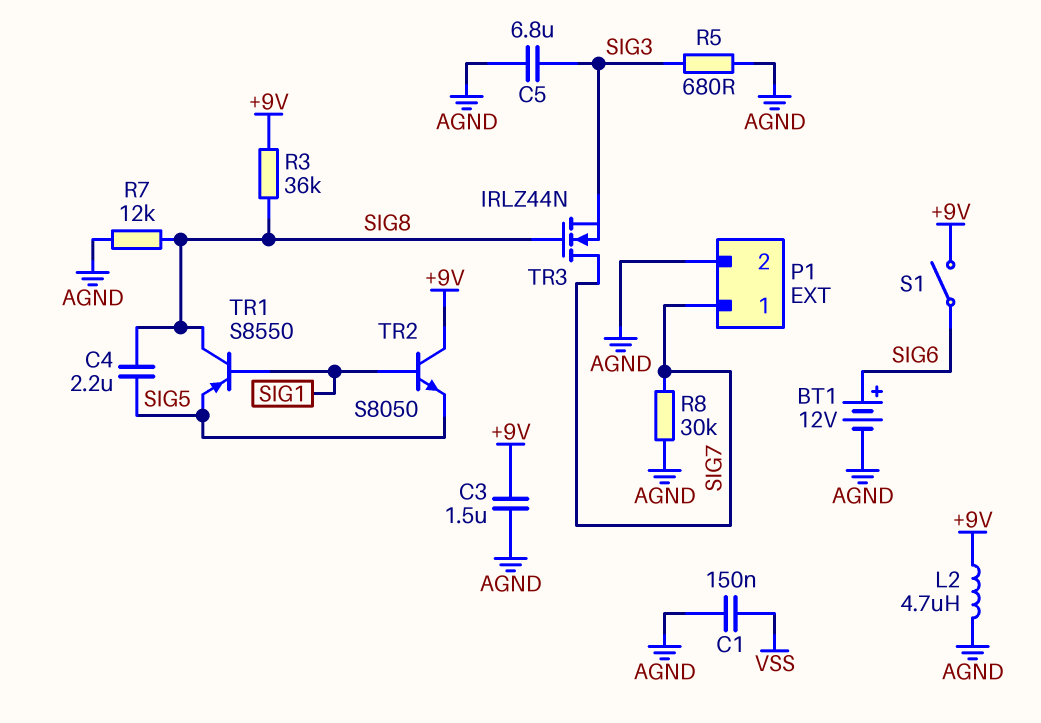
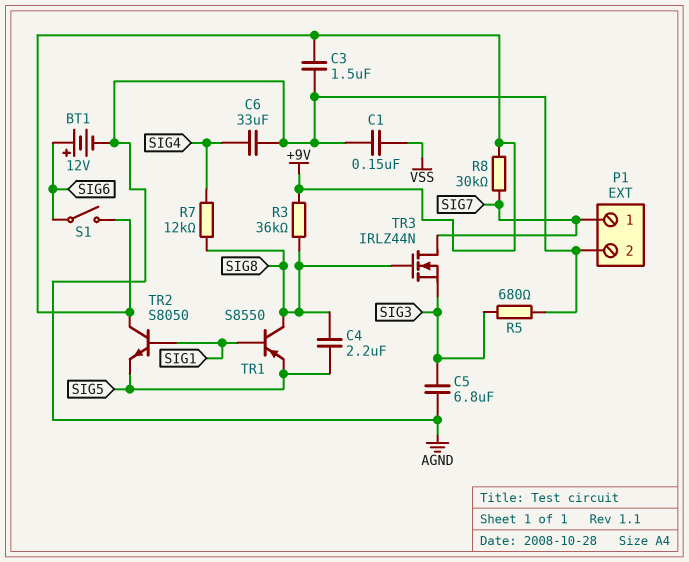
C6: none -> 33uF (AGND, SIG4)
L2: 4.7uH (+9V, AGND) -> none
R7: 12k (AGND, SIG8) -> 12k (SIG4, SIG8)
R8: 30k (AGND, SIG7) -> 30k (+9V, SIG7)

